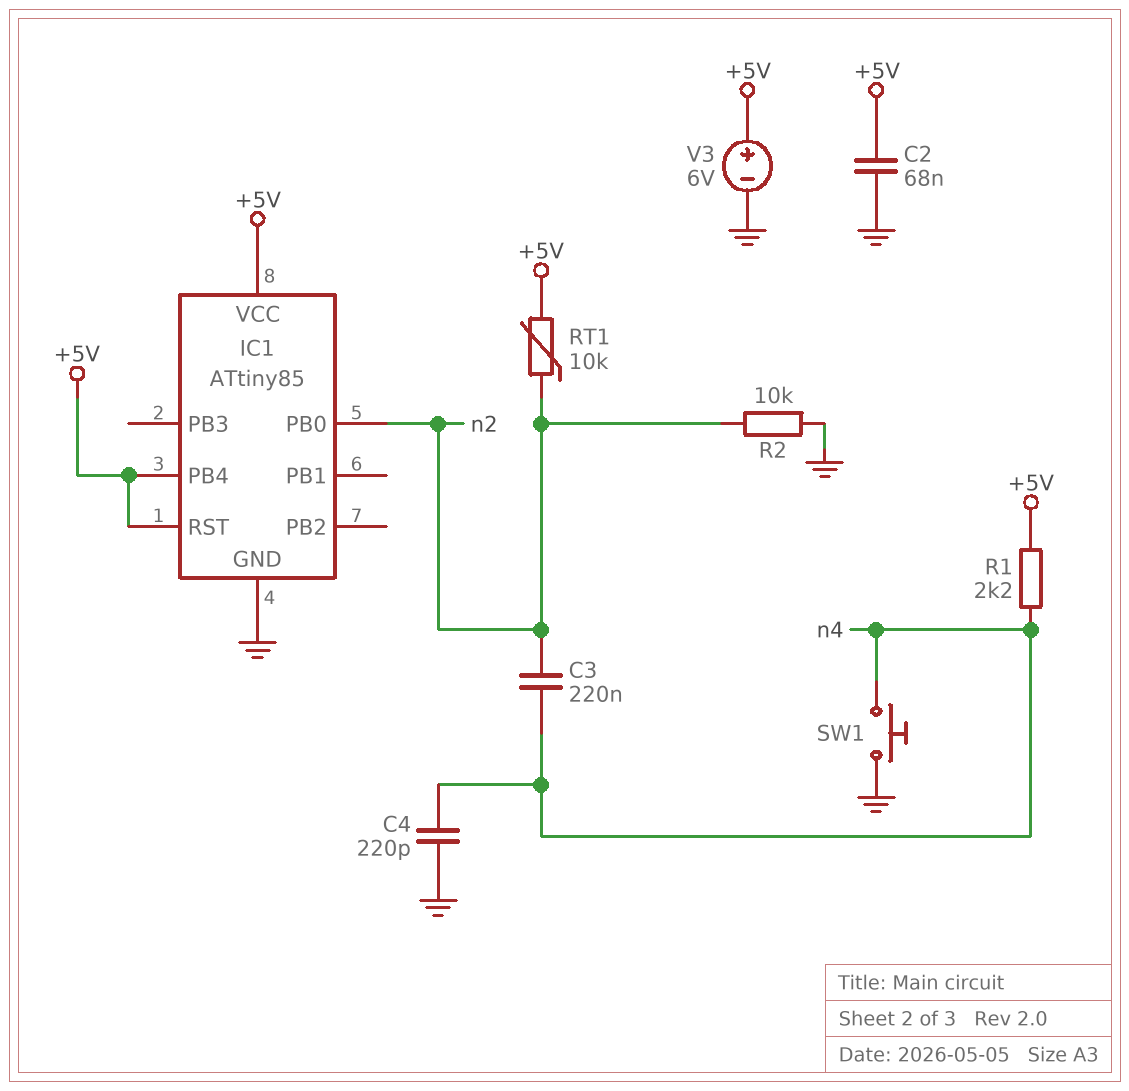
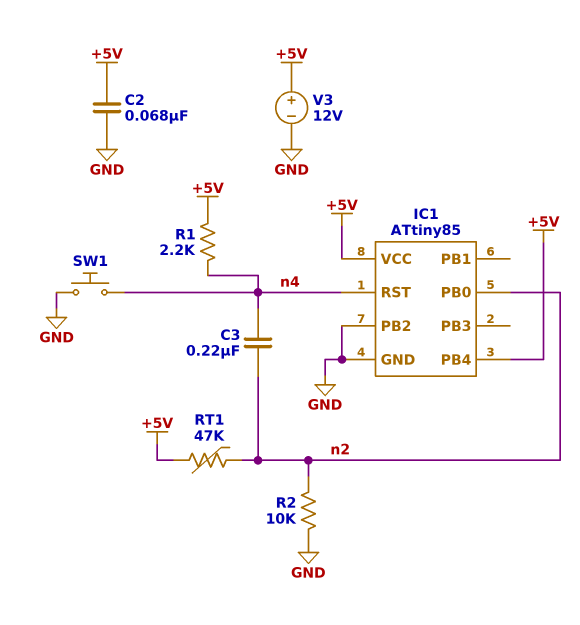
C4: 220pF (GND, n4) -> none
IC1 pin PB2: none -> GND
IC1 pin RST: +5V -> n4
RT1: 10k (+5V, n2) -> 47k (+5V, n2)
V3: 6V (plus +5V, minus GND) -> 12V (plus +5V, minus GND)

